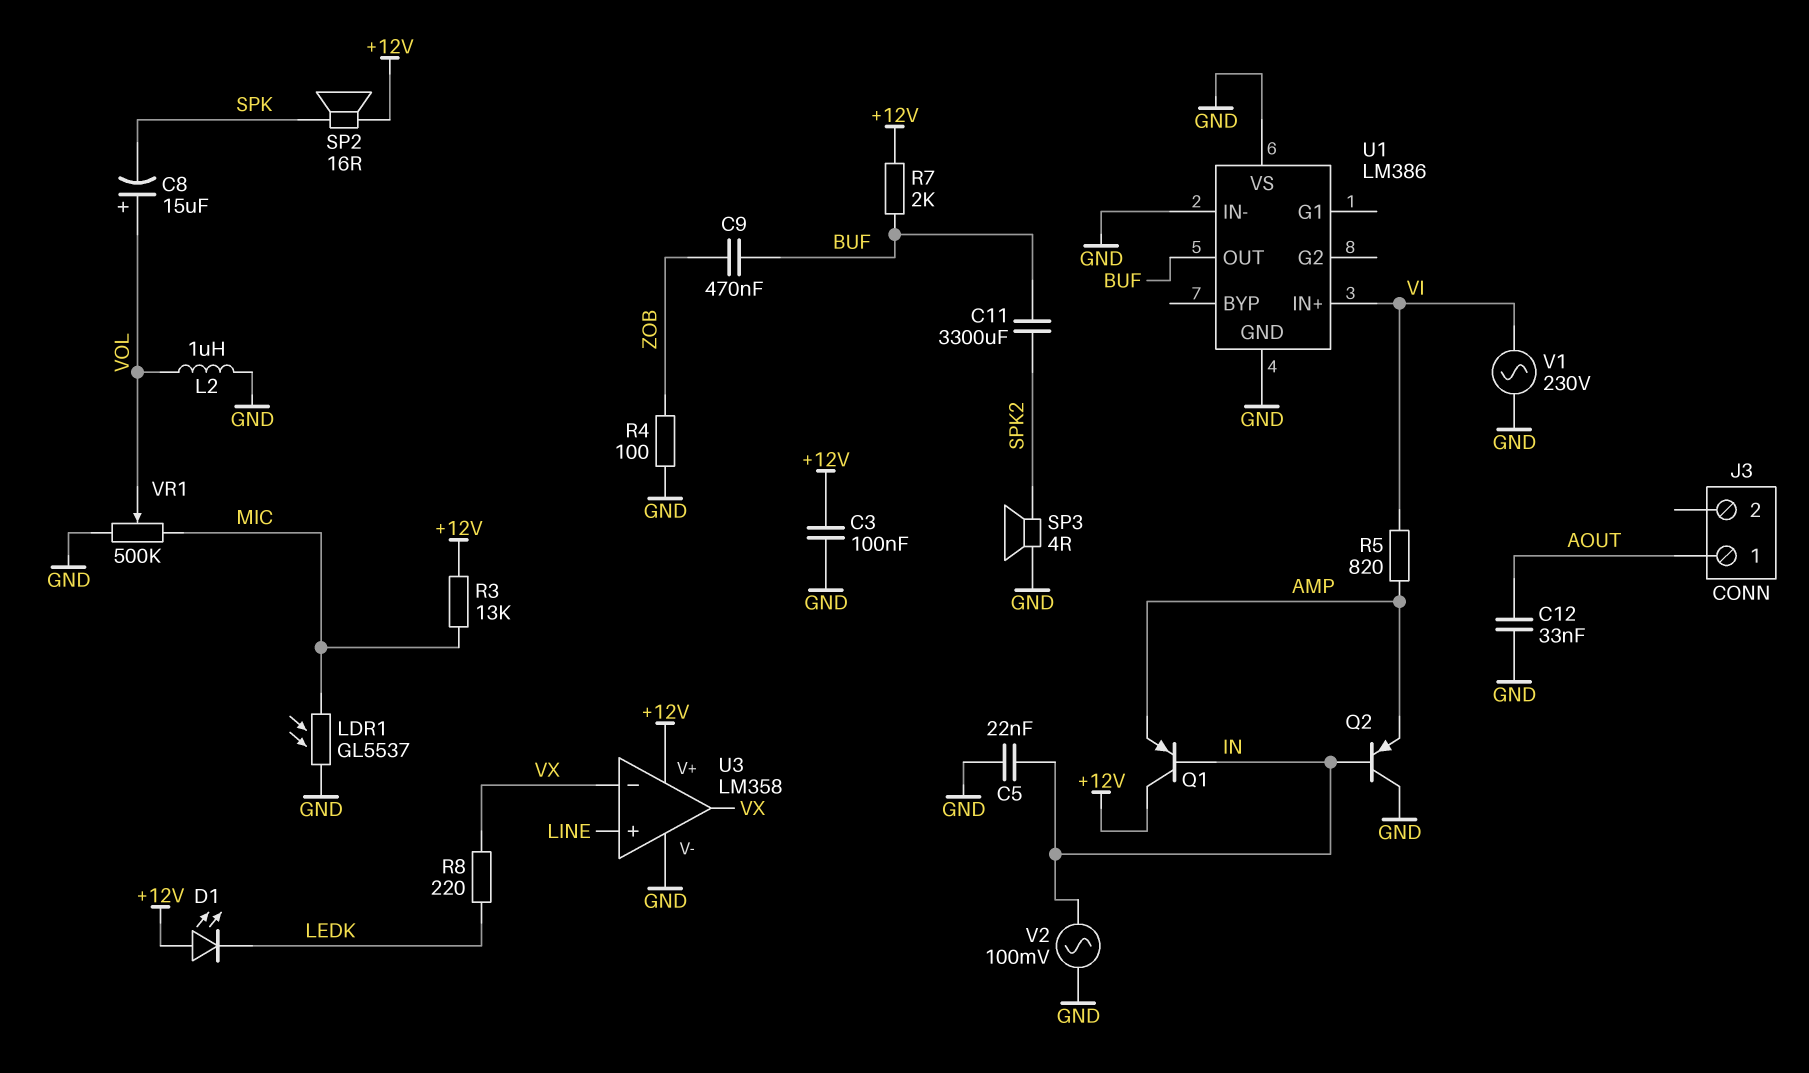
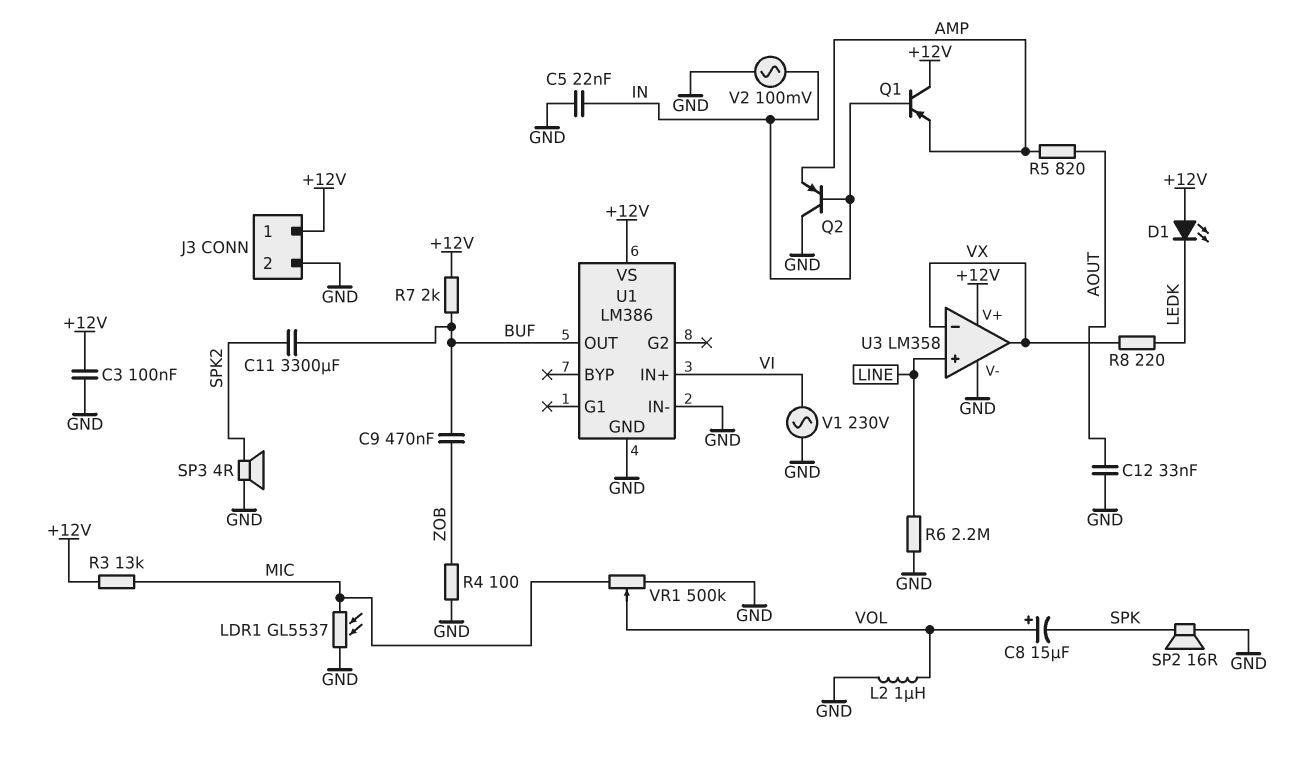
J3 pin 1: AOUT -> +12V
J3 pin 2: none -> GND
R5: 820 (AMP, VI) -> 820 (AMP, AOUT)
R6: none -> 2.2M (GND, LINE)
SP2: speaker 16R (+12V, SPK) -> speaker 16R (GND, SPK)
U1 pin VS: GND -> +12V

